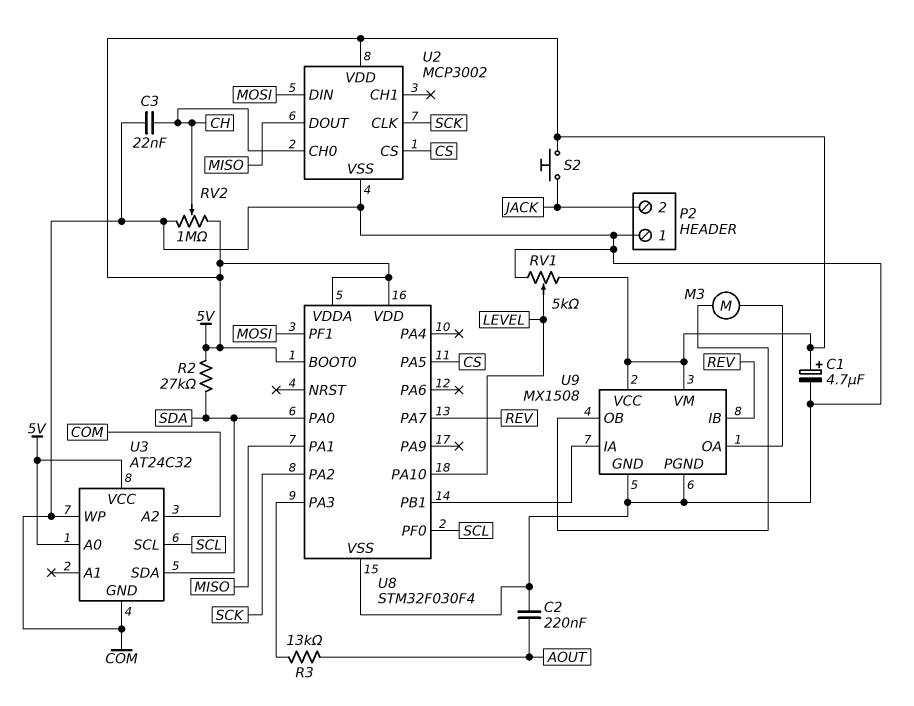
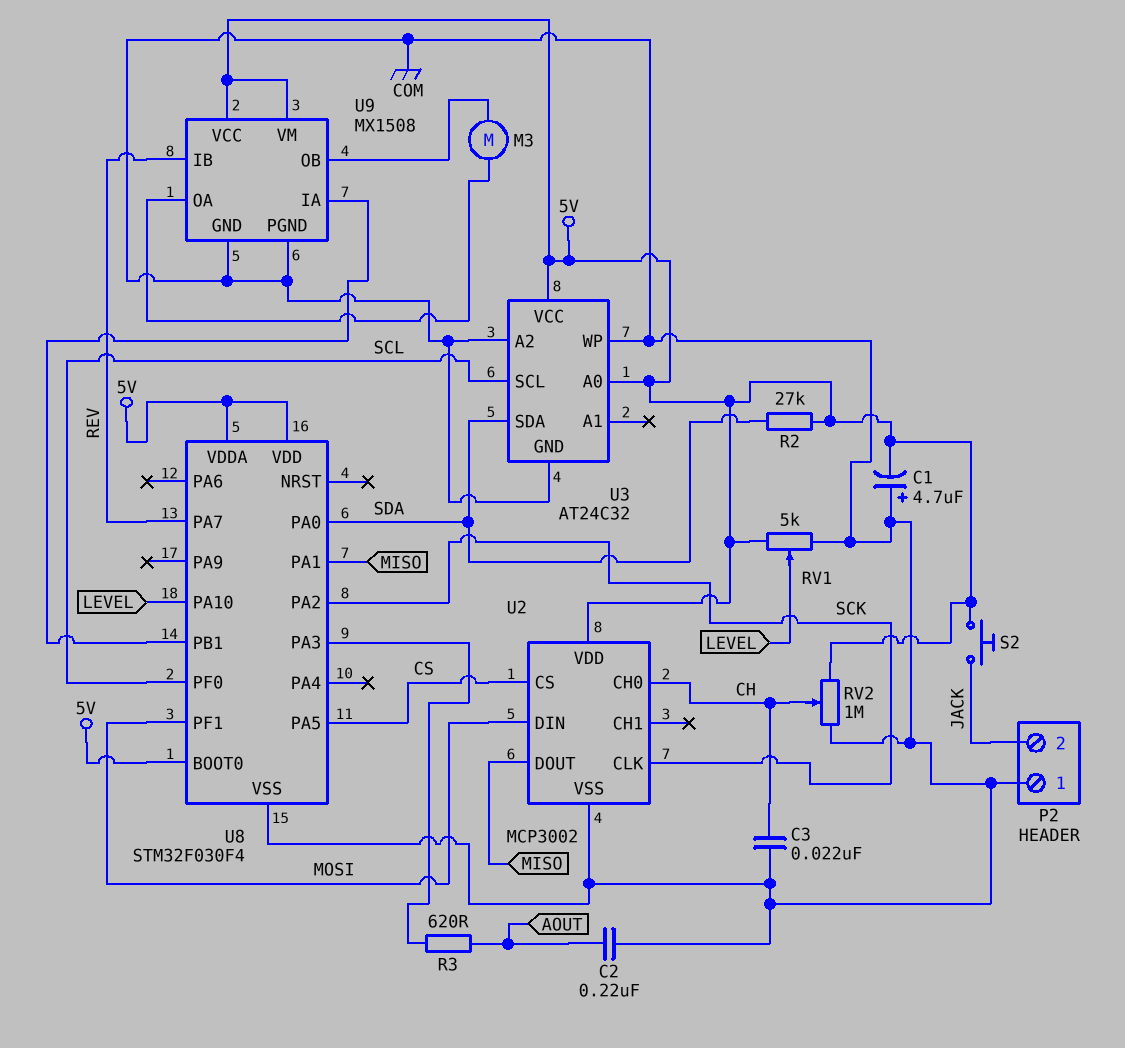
C1: 4.7uF (plus 5V, minus COM) -> 4.7uF (plus COM, minus 5V)
R3: 13k (AOUT, U8/PA3) -> 620 (AOUT, U8/PA3)

